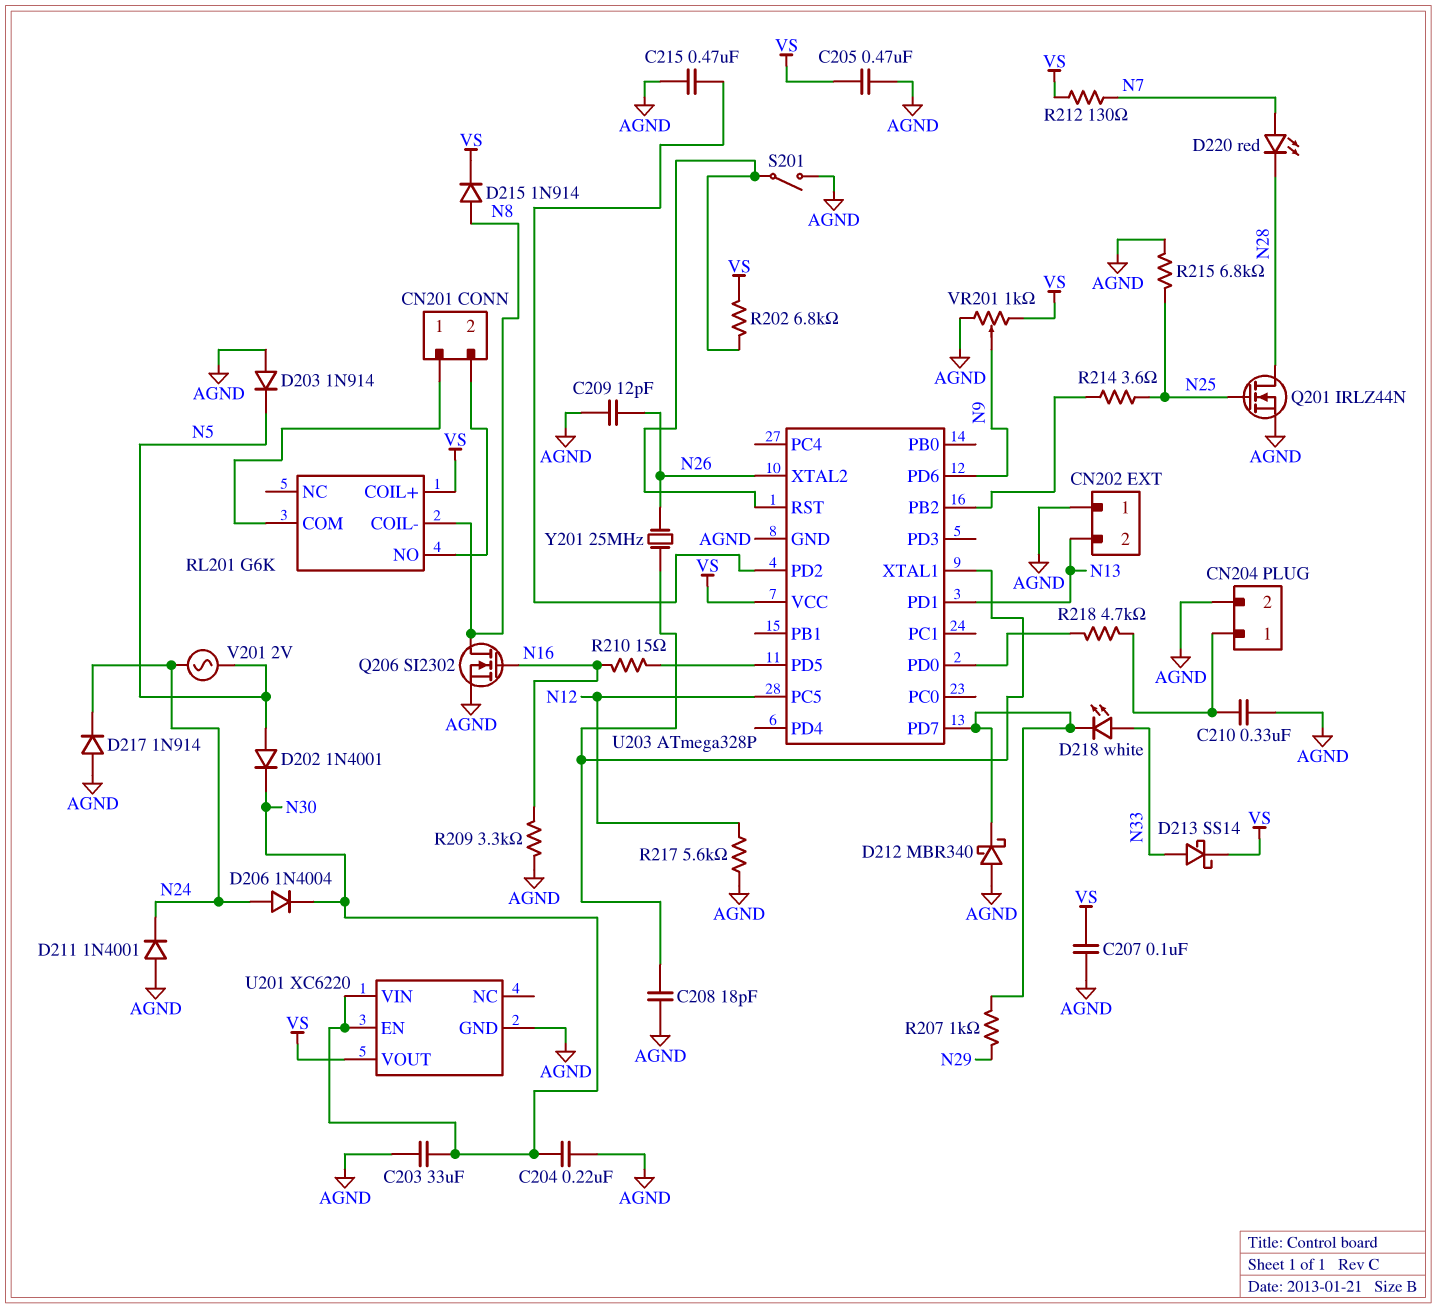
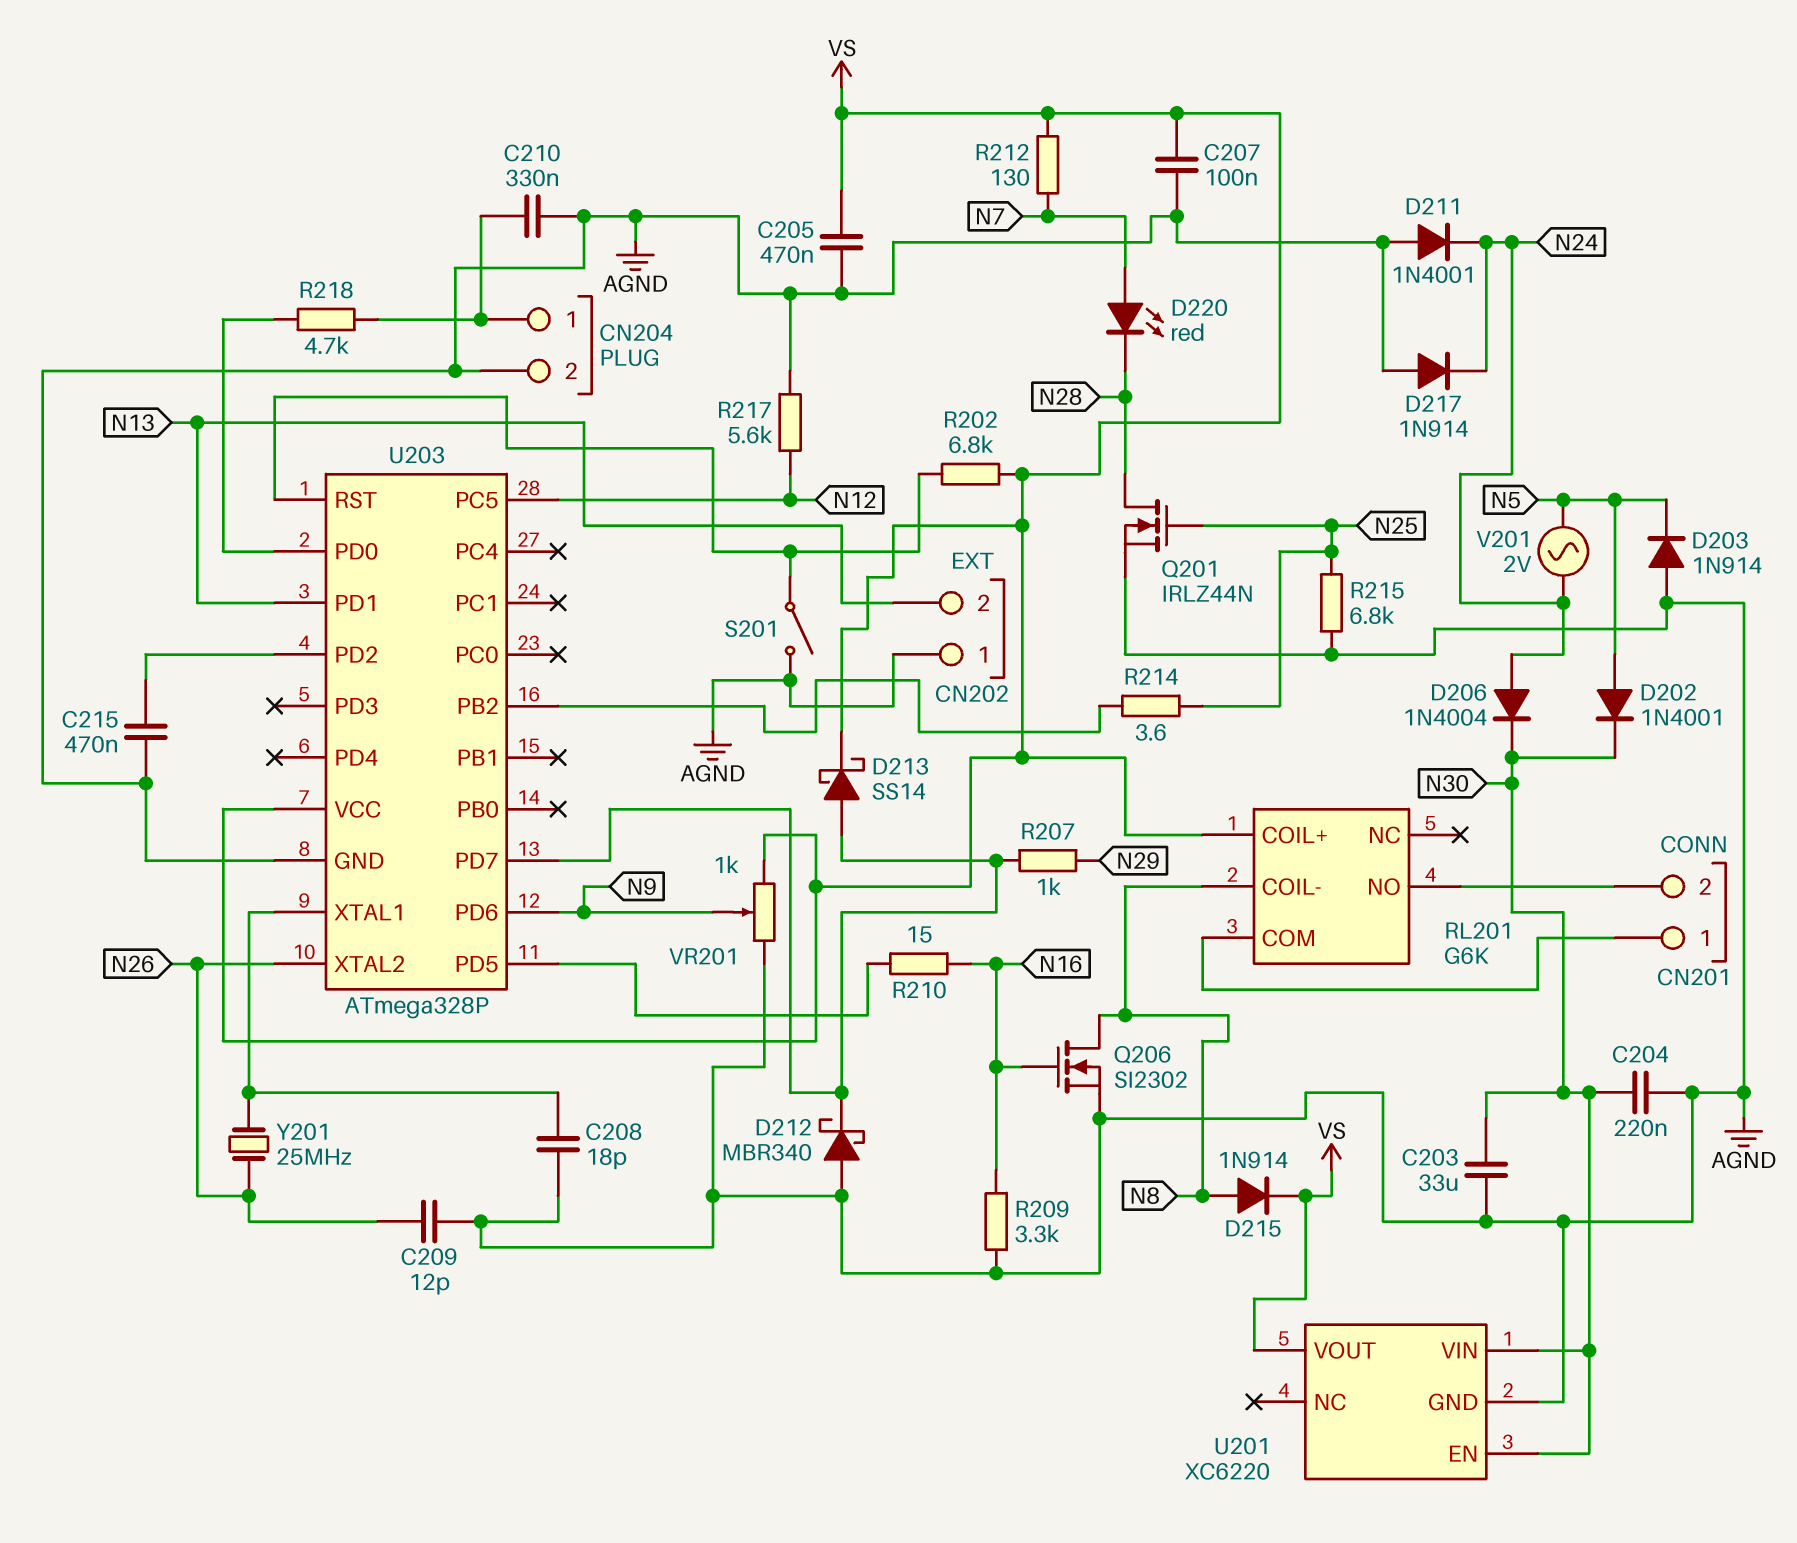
D213: schottky SS14 (A N33, K VS) -> schottky SS14 (A U203/PD7, K VS)
D218: LED white (A N33, K U203/PD7) -> none

